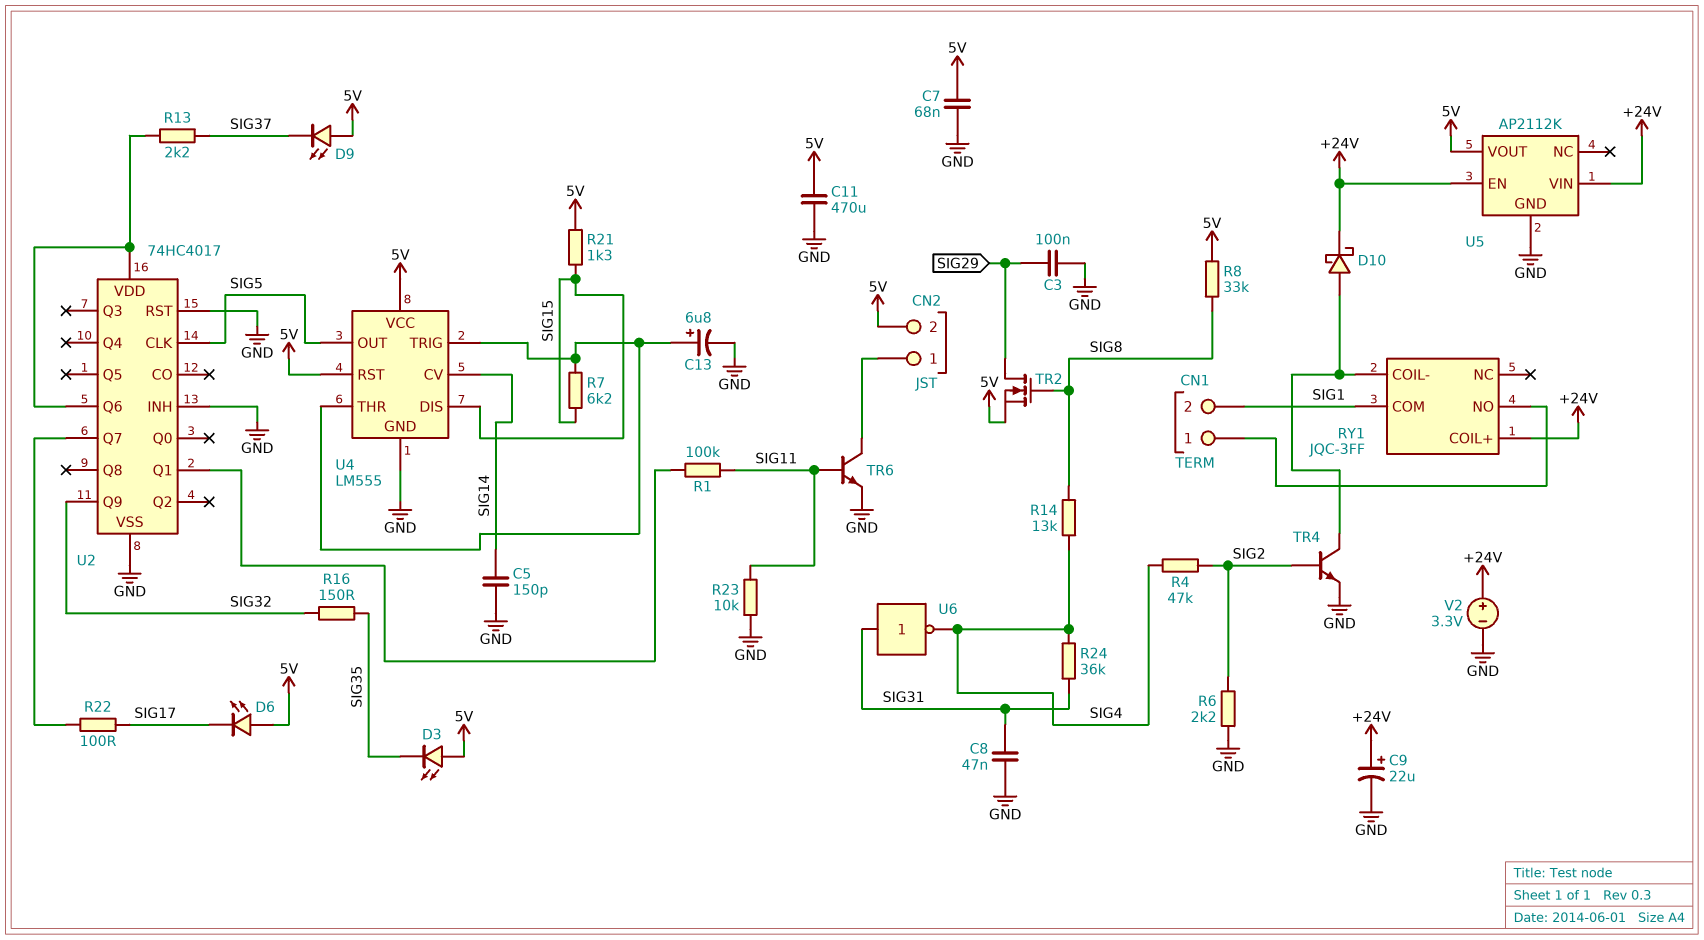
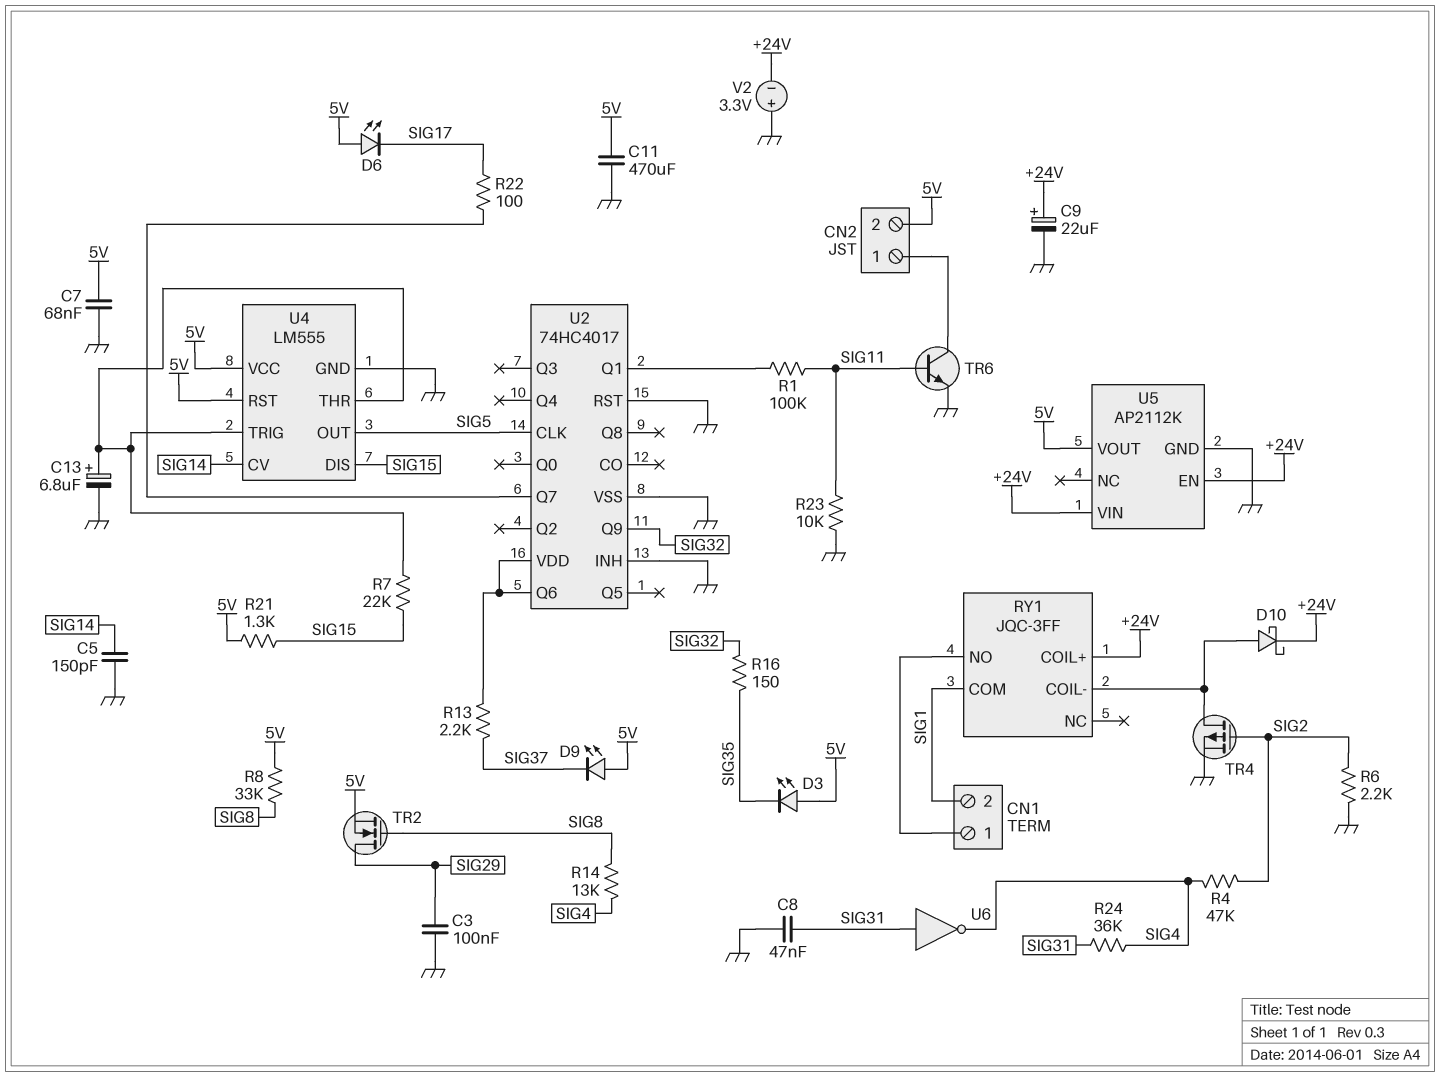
R7: 6.2k (SIG15, U4/THR) -> 22k (SIG15, U4/THR)
TR4: NPN (B SIG2, C RY1/COIL-, E GND) -> PMOS (G SIG2, D RY1/COIL-, S GND)
V2: 3.3V (plus +24V, minus GND) -> 3.3V (plus GND, minus +24V)

